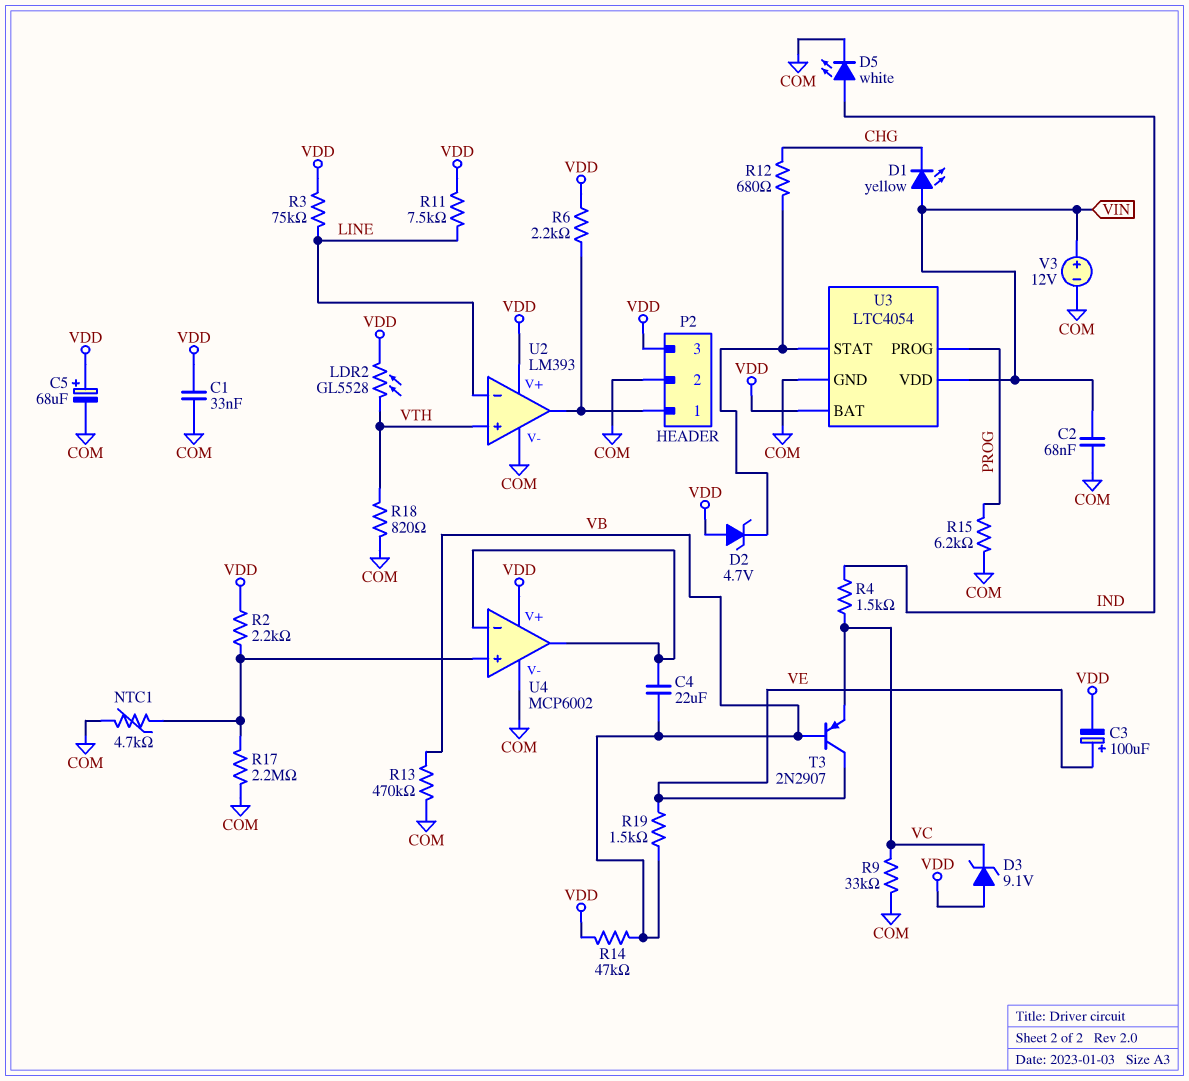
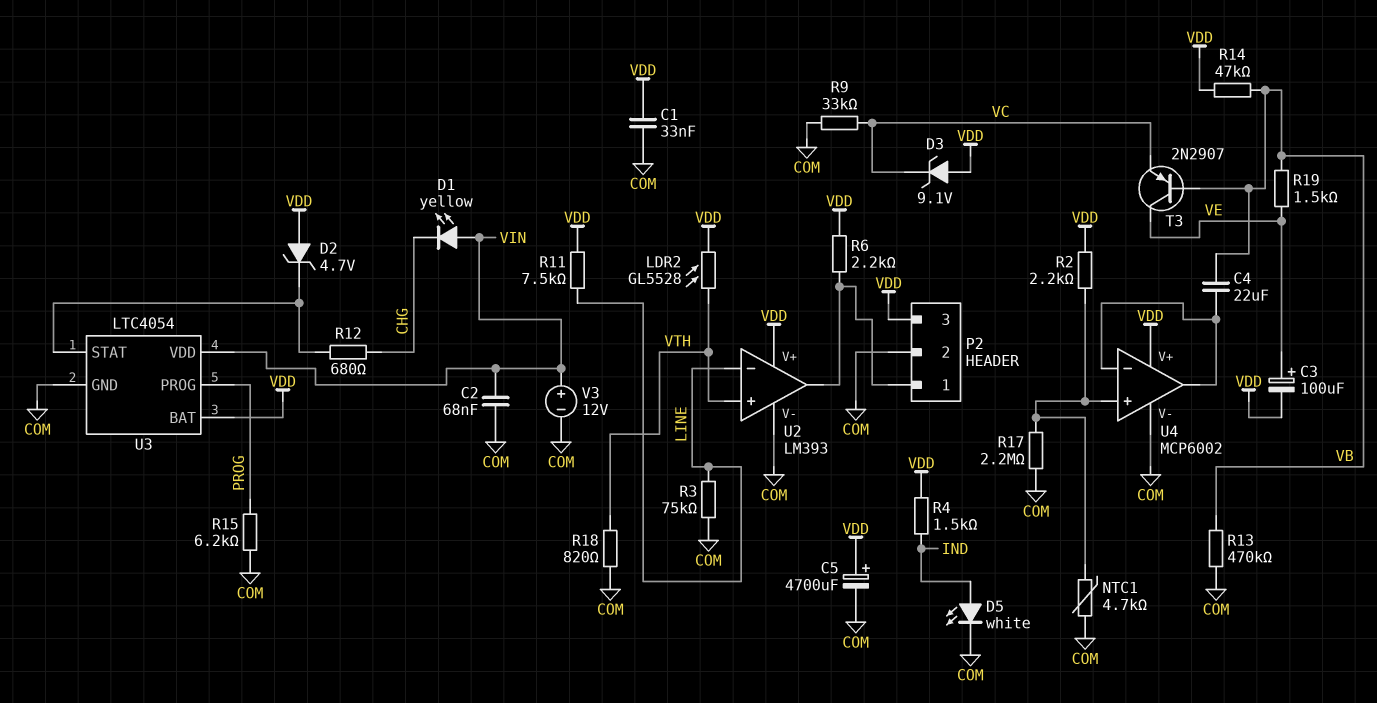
C5: 68uF (plus VDD, minus COM) -> 4700uF (plus VDD, minus COM)
R3: 75k (LINE, VDD) -> 75k (COM, LINE)
R4: 1.5k (IND, VC) -> 1.5k (IND, VDD)

